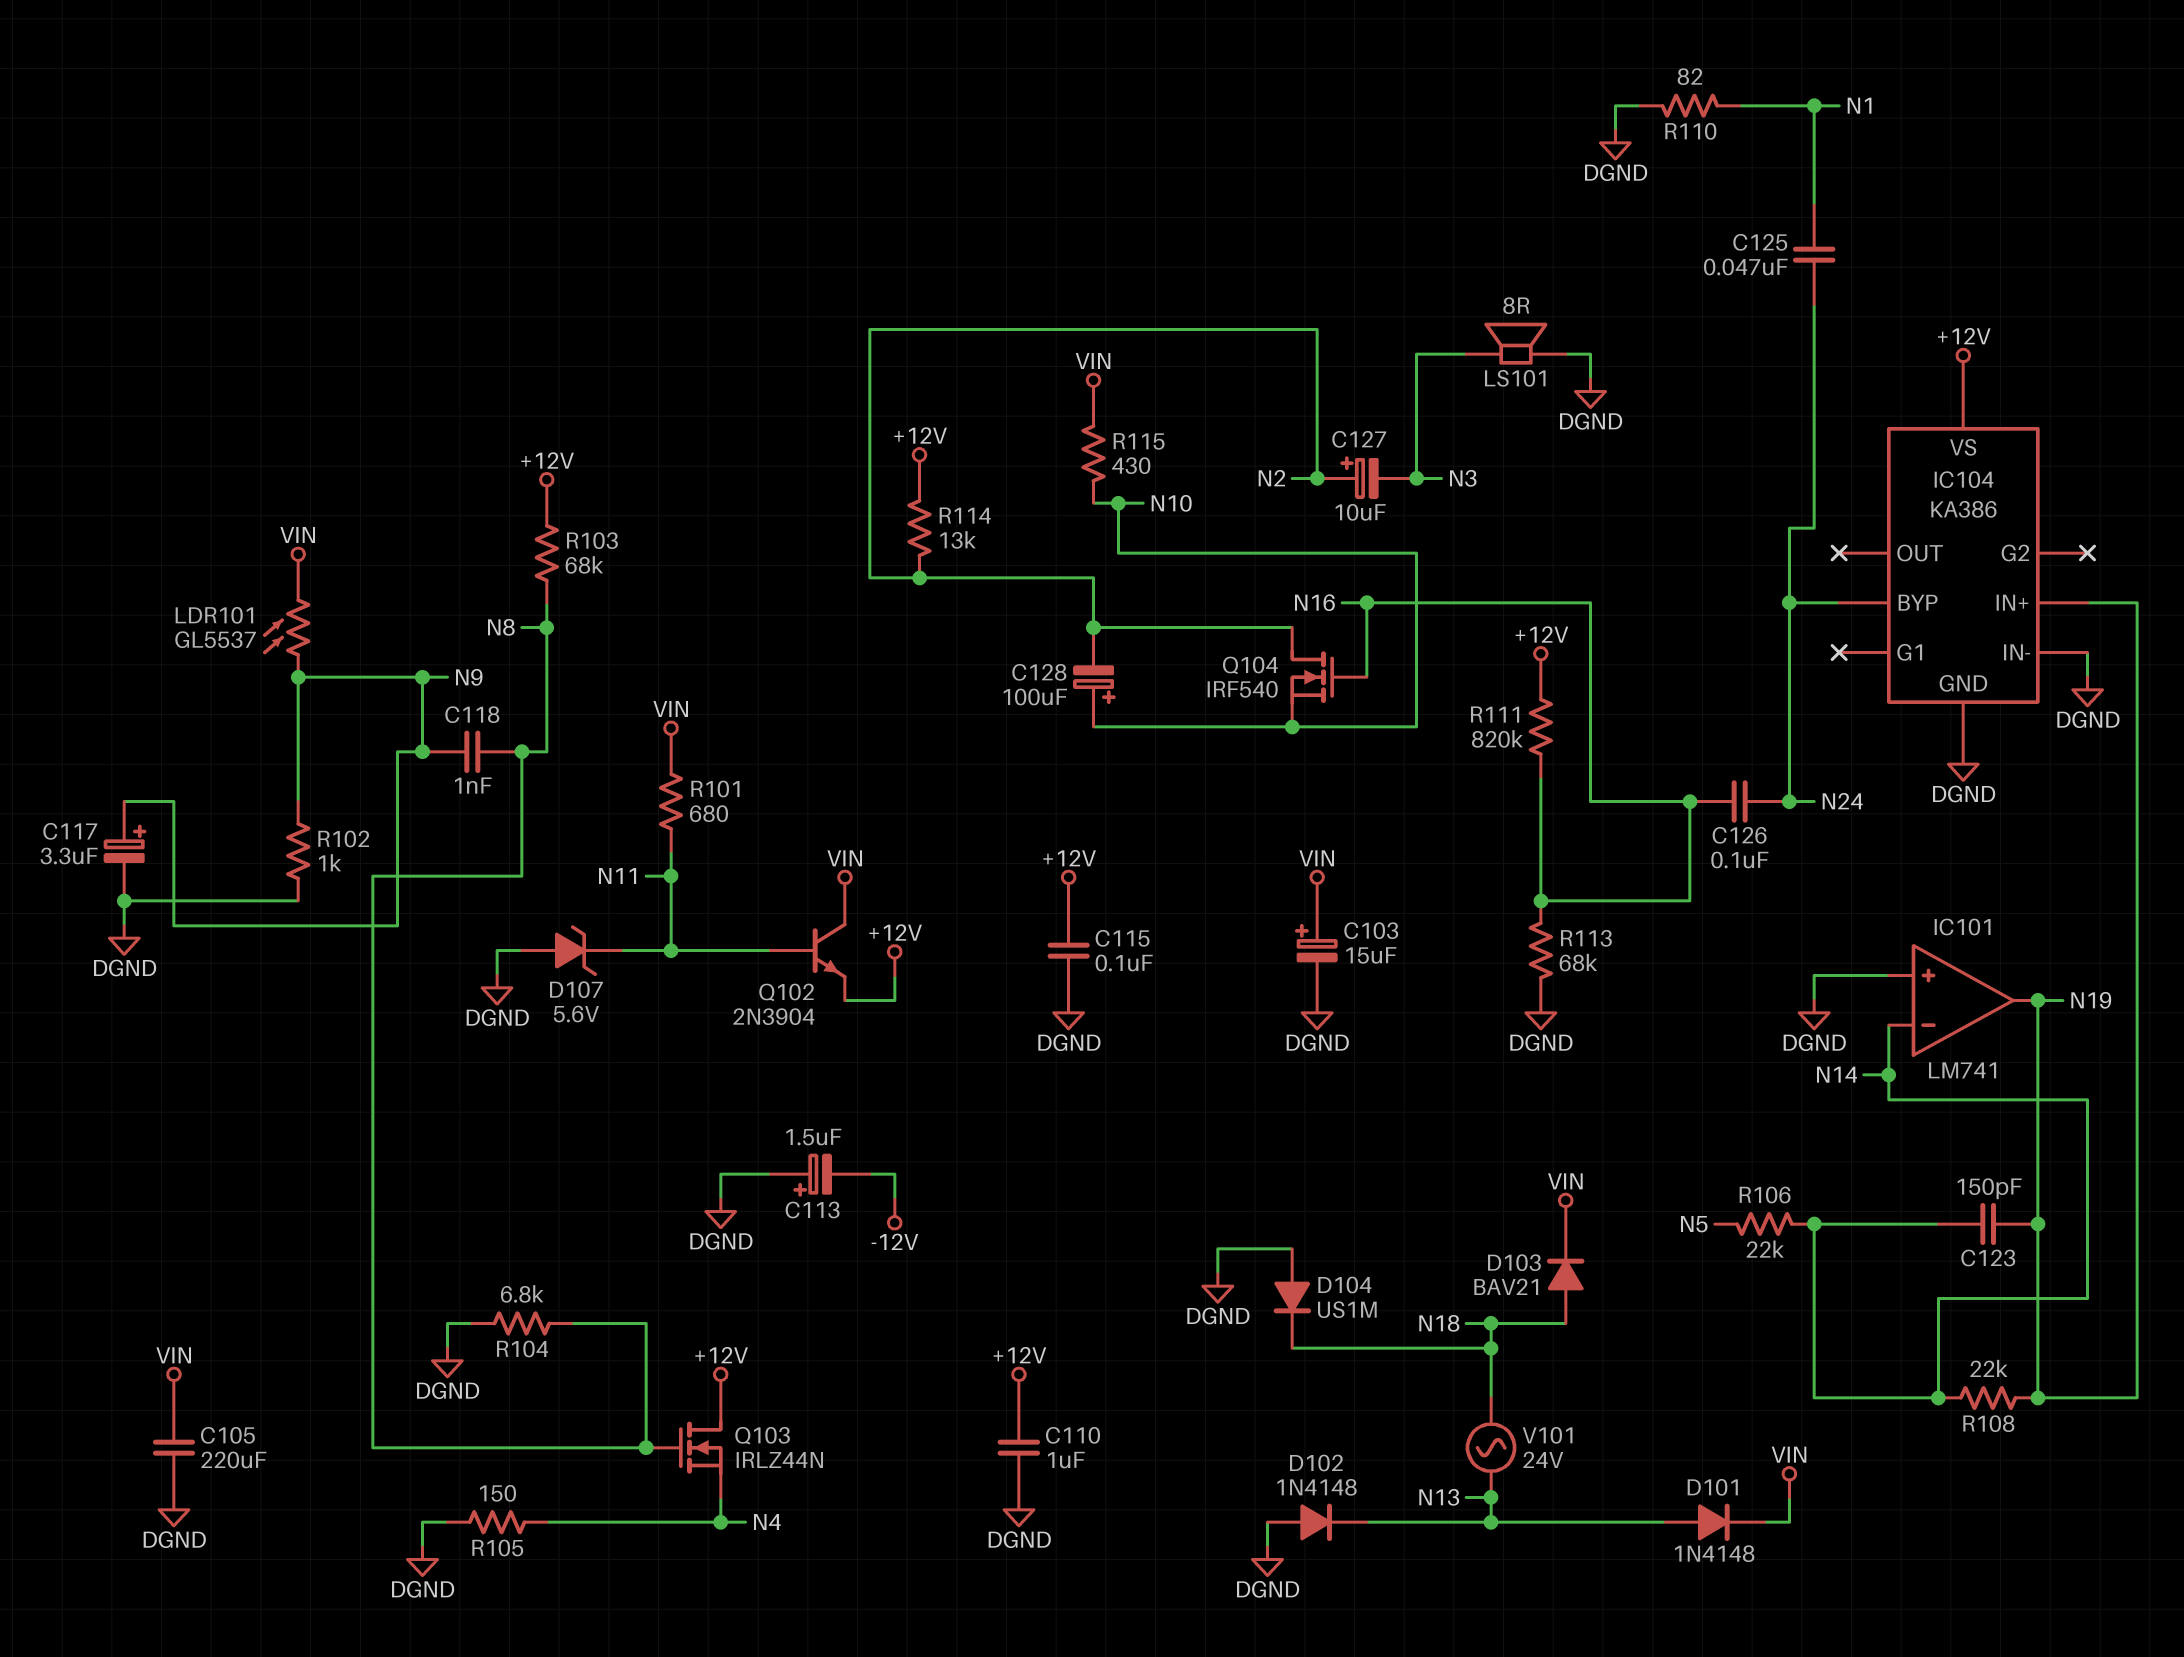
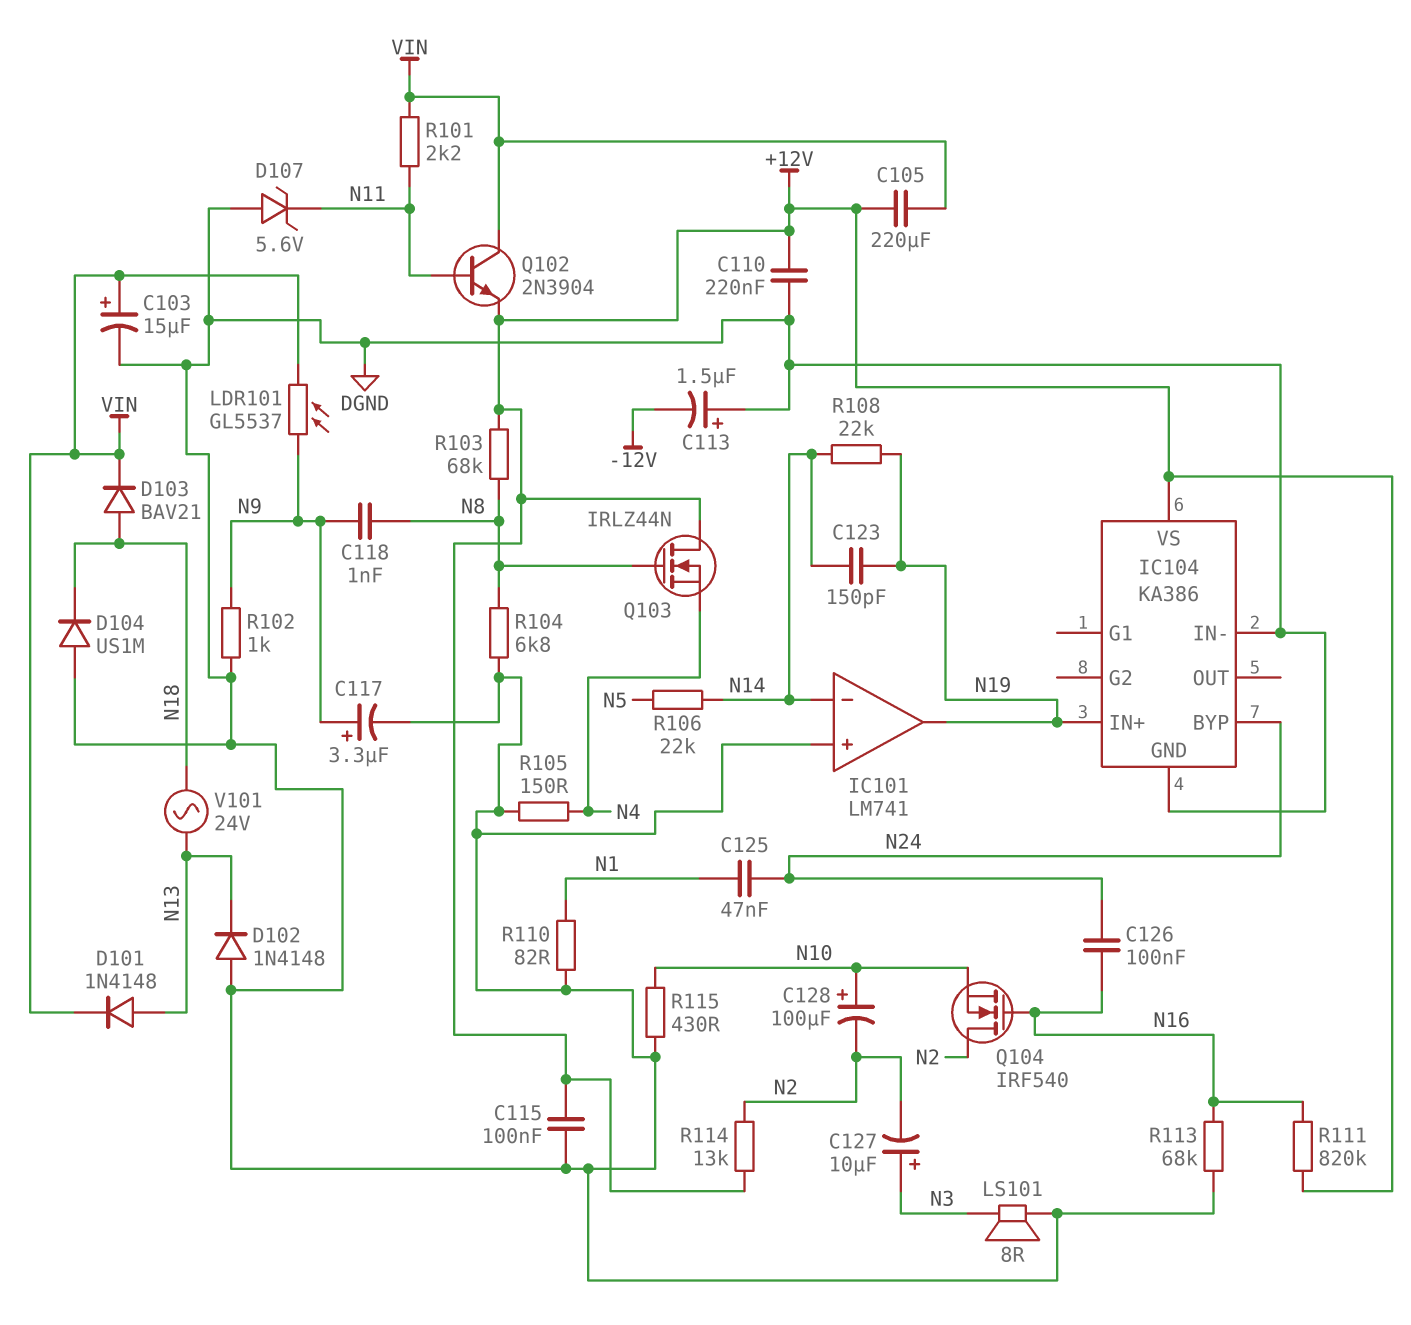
C105: 220uF (DGND, VIN) -> 220uF (+12V, VIN)
C110: 1uF (+12V, DGND) -> 220nF (+12V, DGND)
C127: 10uF (plus N2, minus N3) -> 10uF (plus N3, minus N2)
R101: 680 (N11, VIN) -> 2.2k (N11, VIN)
R115: 430 (N10, VIN) -> 430 (DGND, N10)

